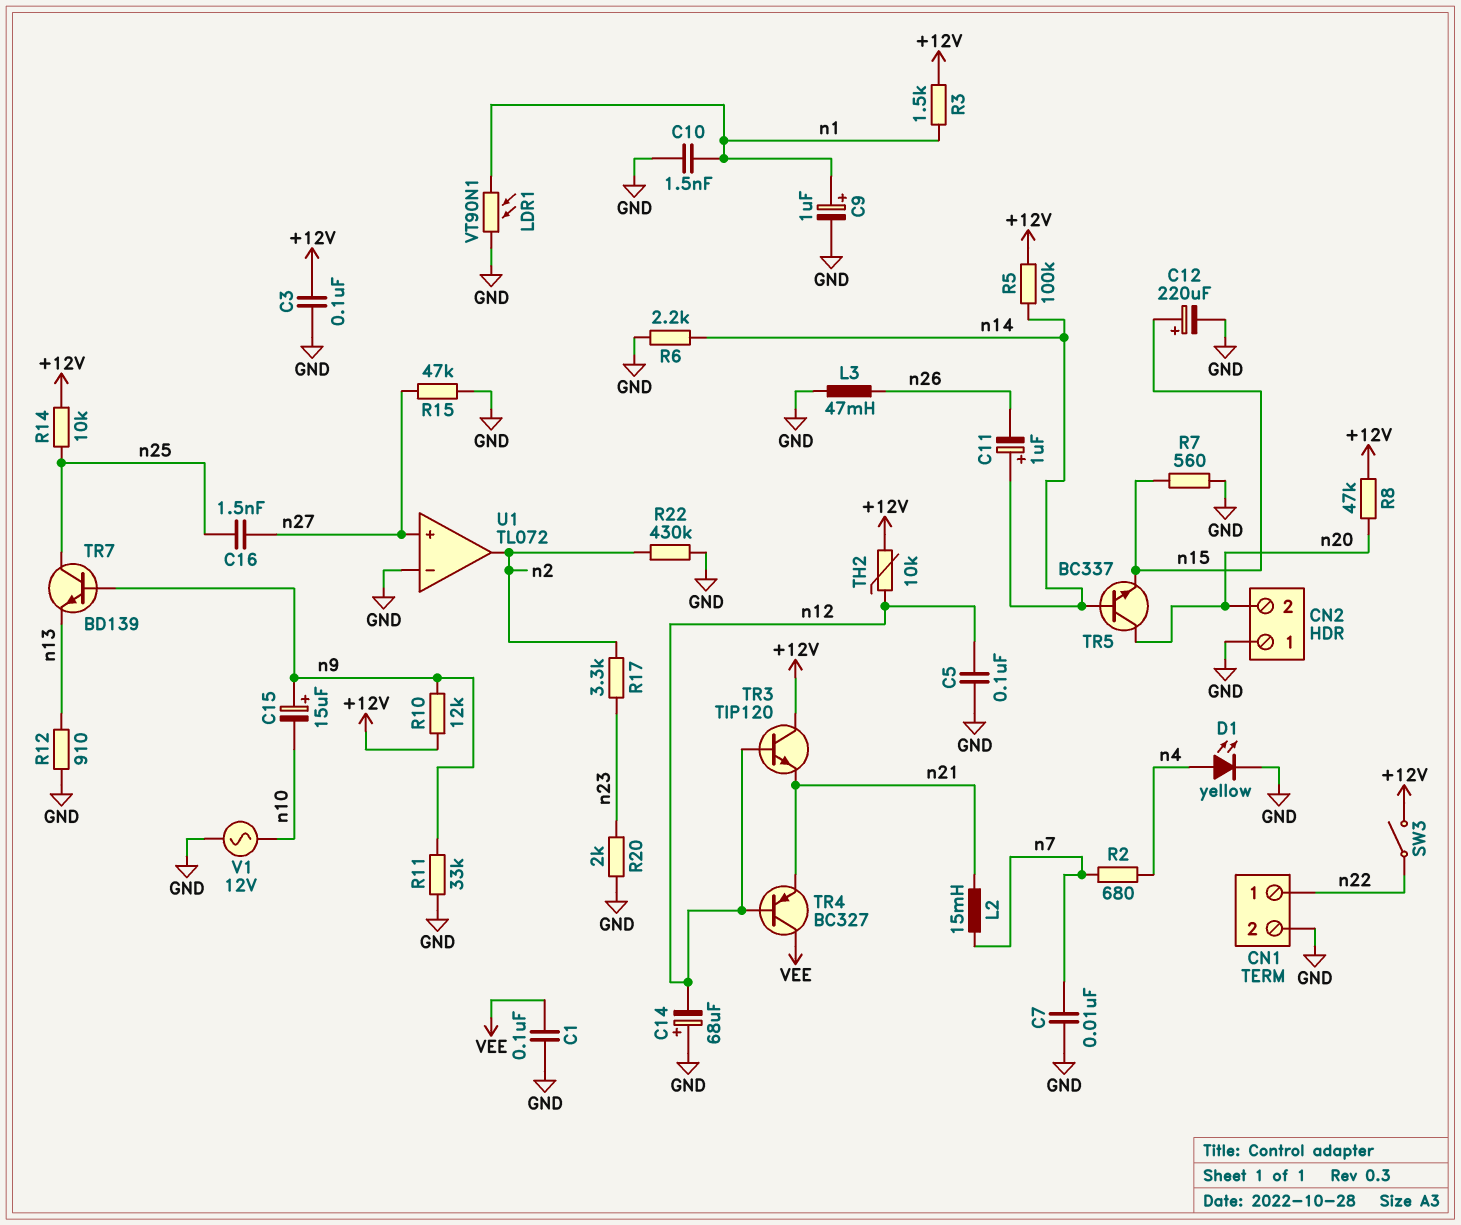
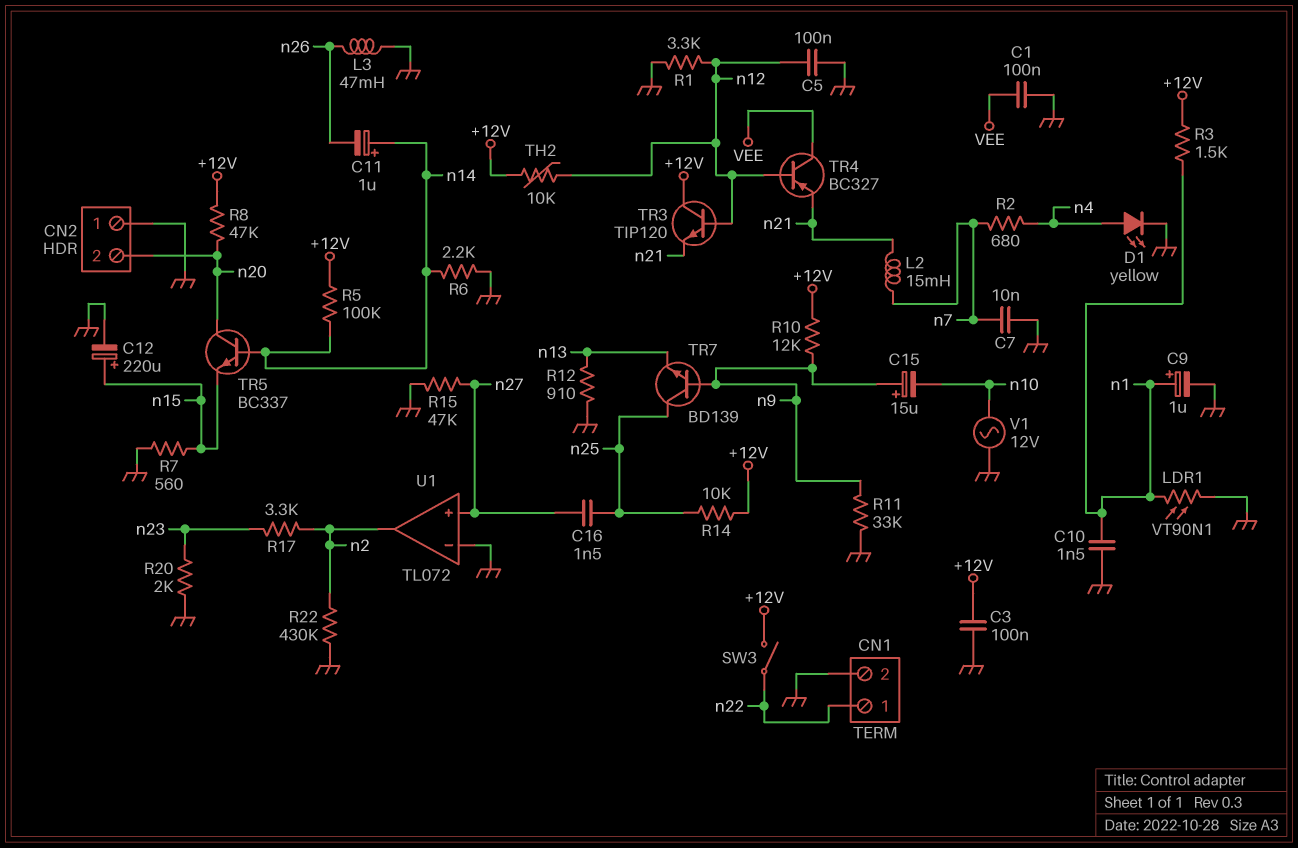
C14: 68uF (plus GND, minus n12) -> none
R1: none -> 3.3k (GND, n12)

